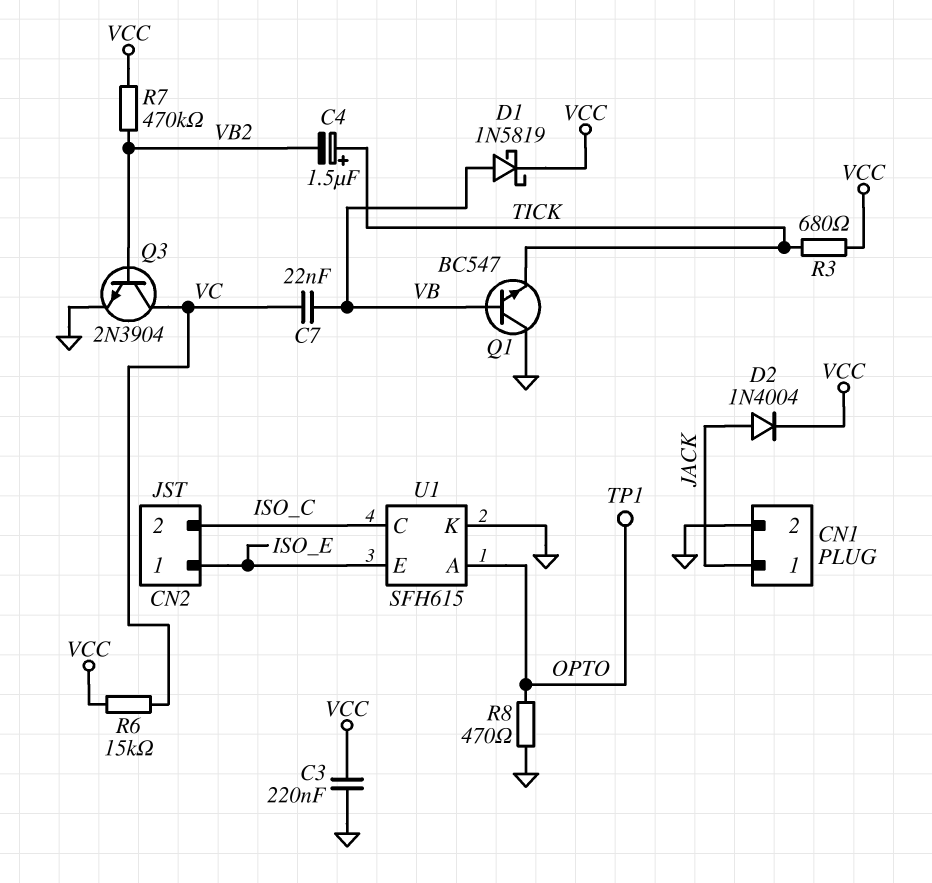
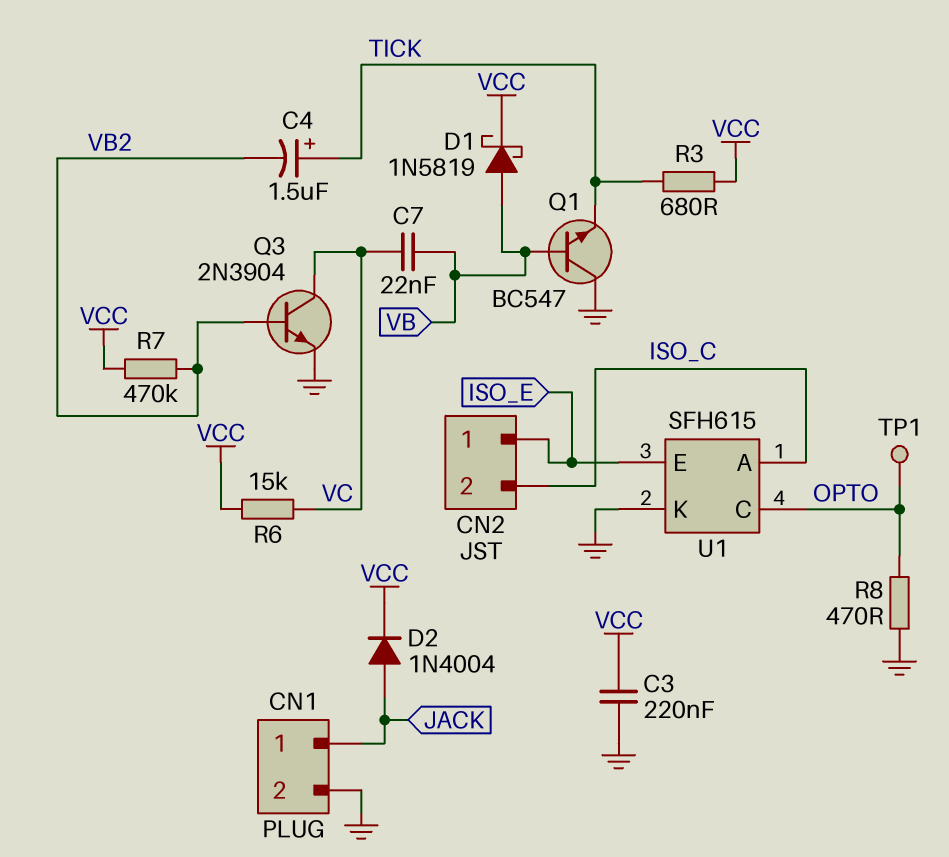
U1 pin A: OPTO -> ISO_C
U1 pin C: ISO_C -> OPTO

